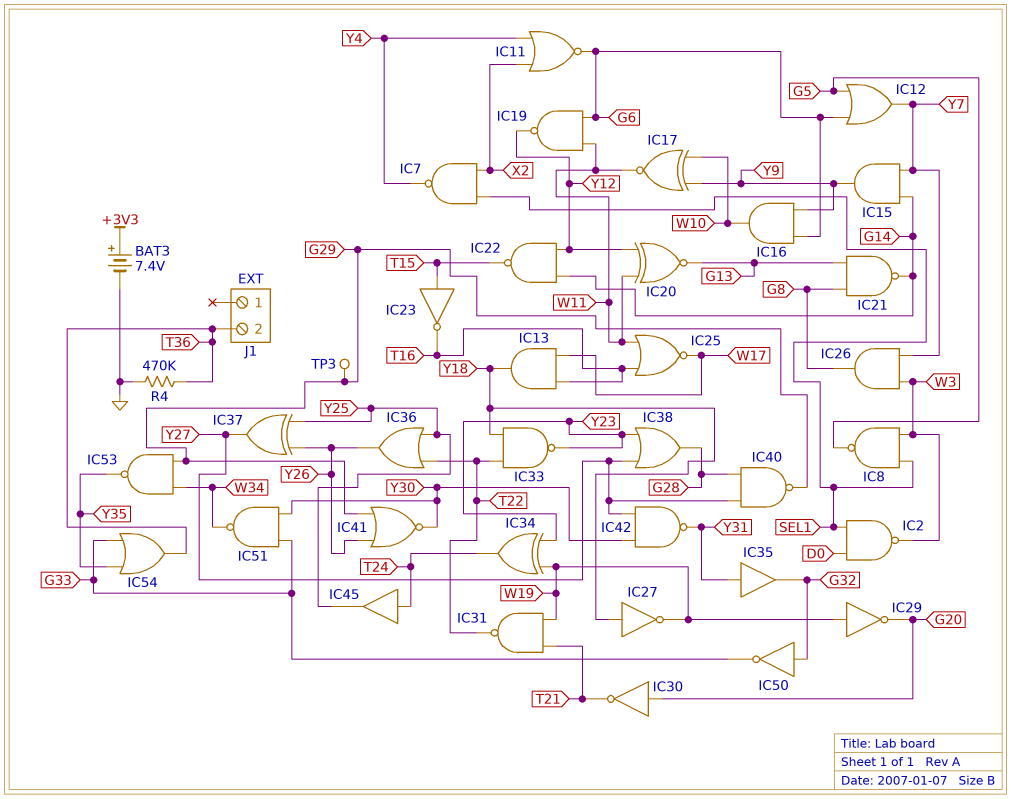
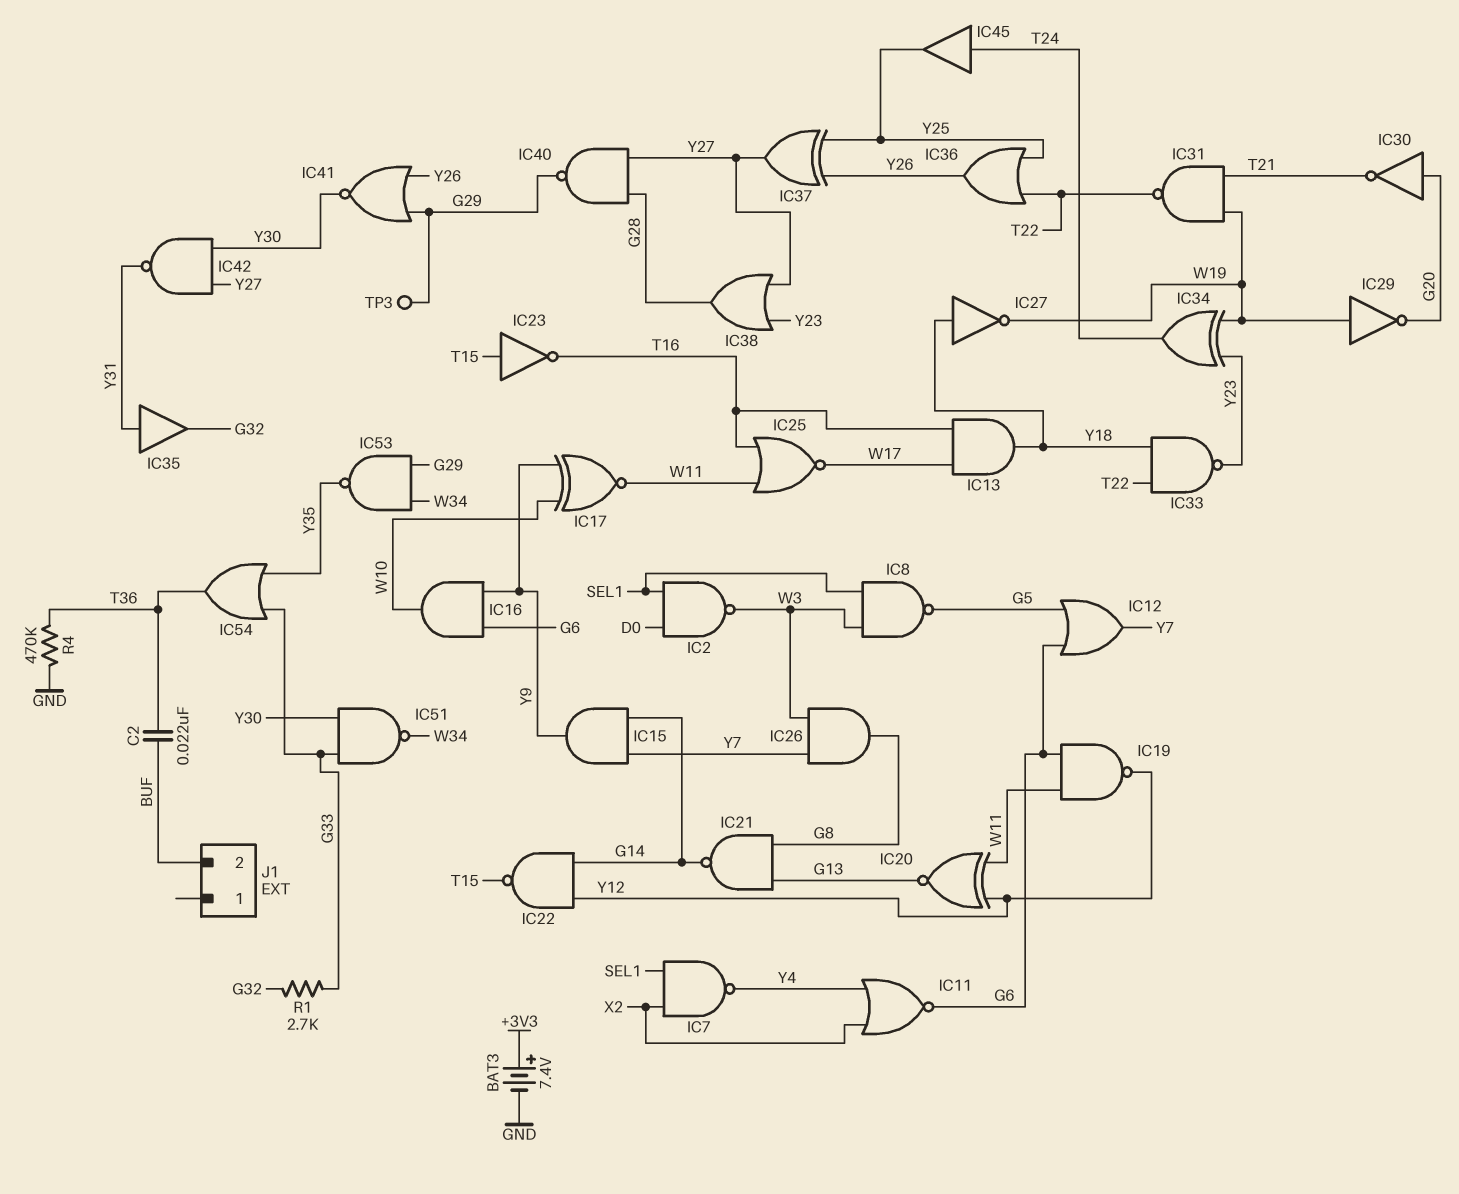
C2: none -> 22nF (BUF, T36)
IC50: NOT (in G32, out G33) -> none
J1 pin 2: T36 -> BUF
R1: none -> 2.7k (G32, G33)

